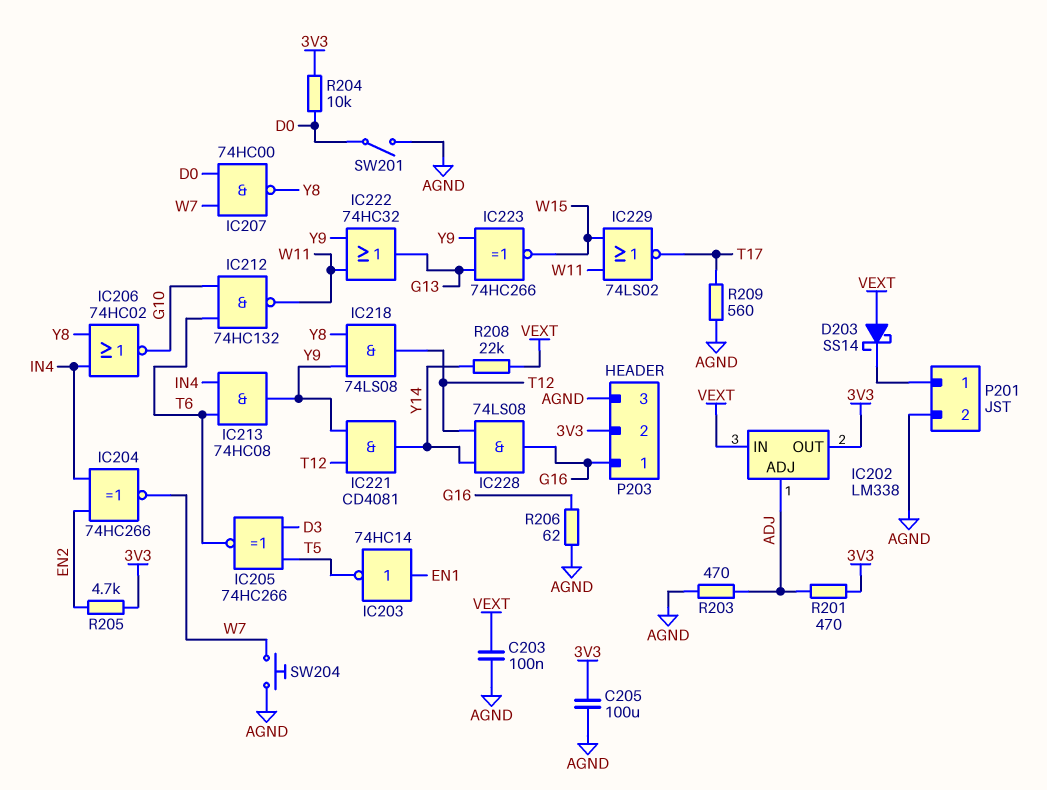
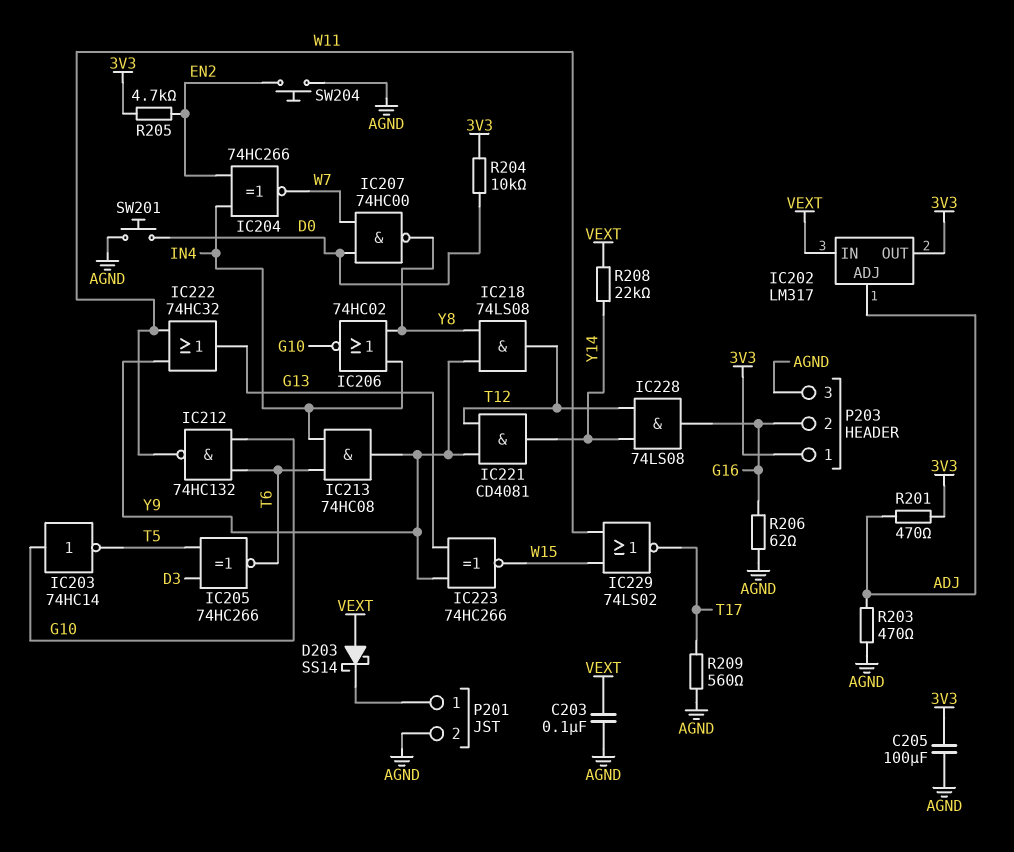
IC202: LM338 -> LM317
IC203: NOT 74HC14 (in EN1, out T5) -> NOT 74HC14 (in G10, out T5)
P203 pin 1: G16 -> 3V3
P203 pin 2: 3V3 -> G16
SW201: switch (AGND, D0) -> button (AGND, D0)
SW204: button (AGND, W7) -> button (AGND, EN2)

